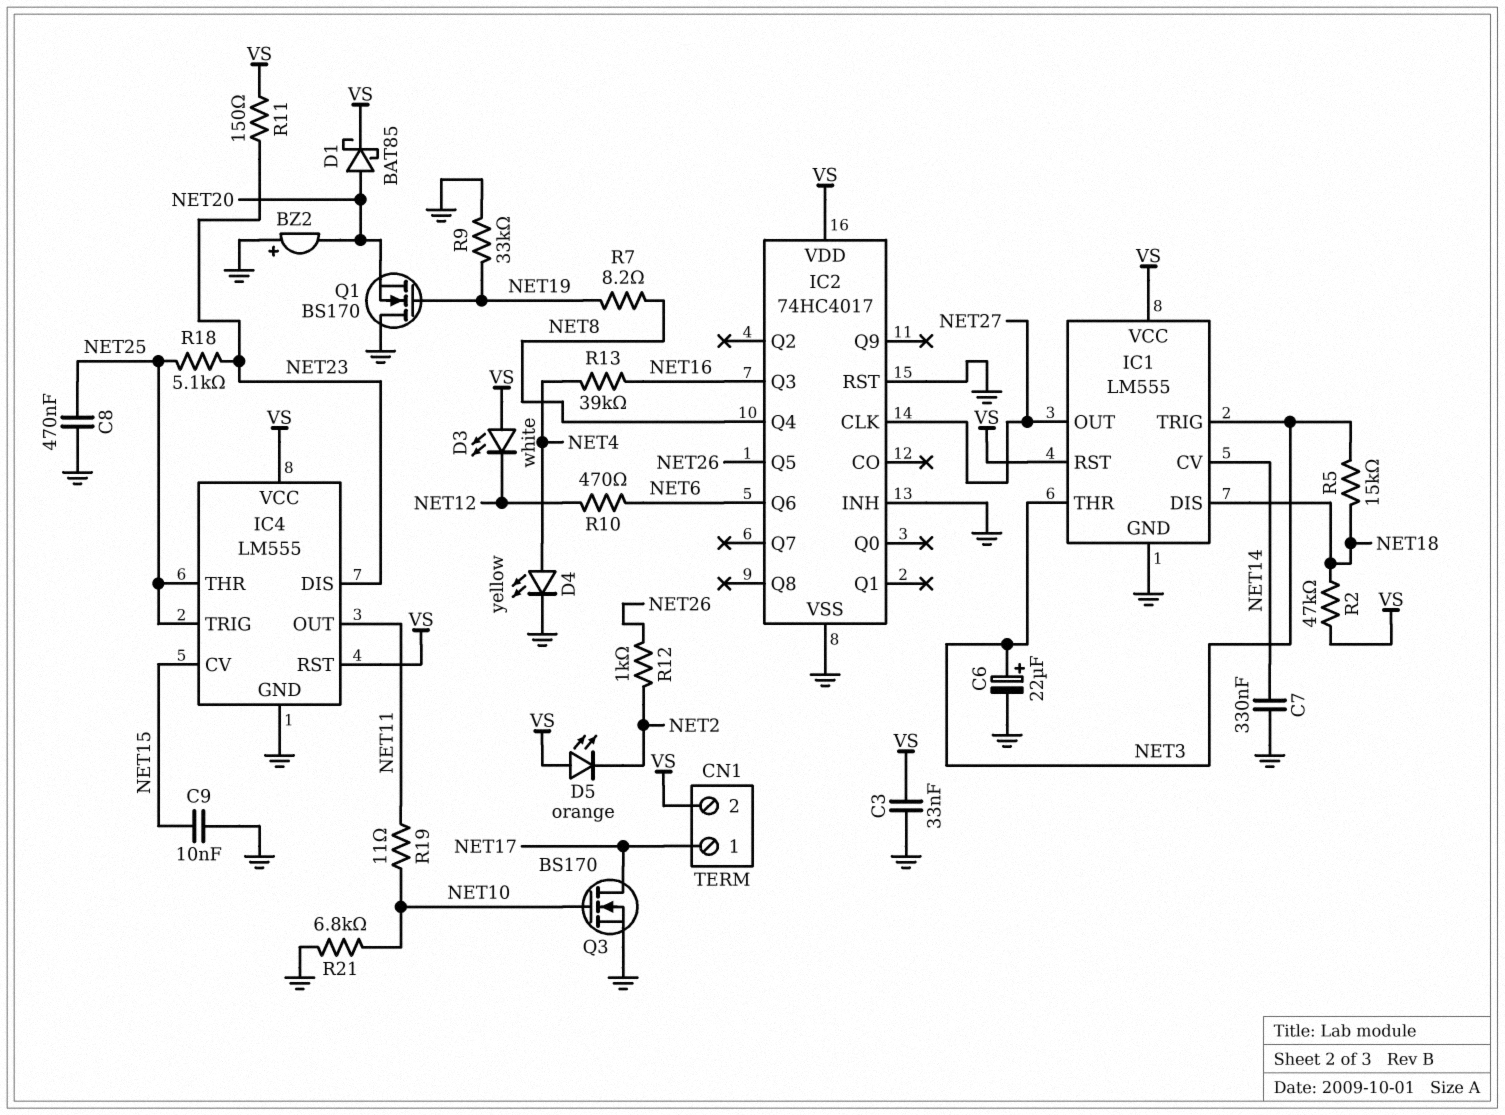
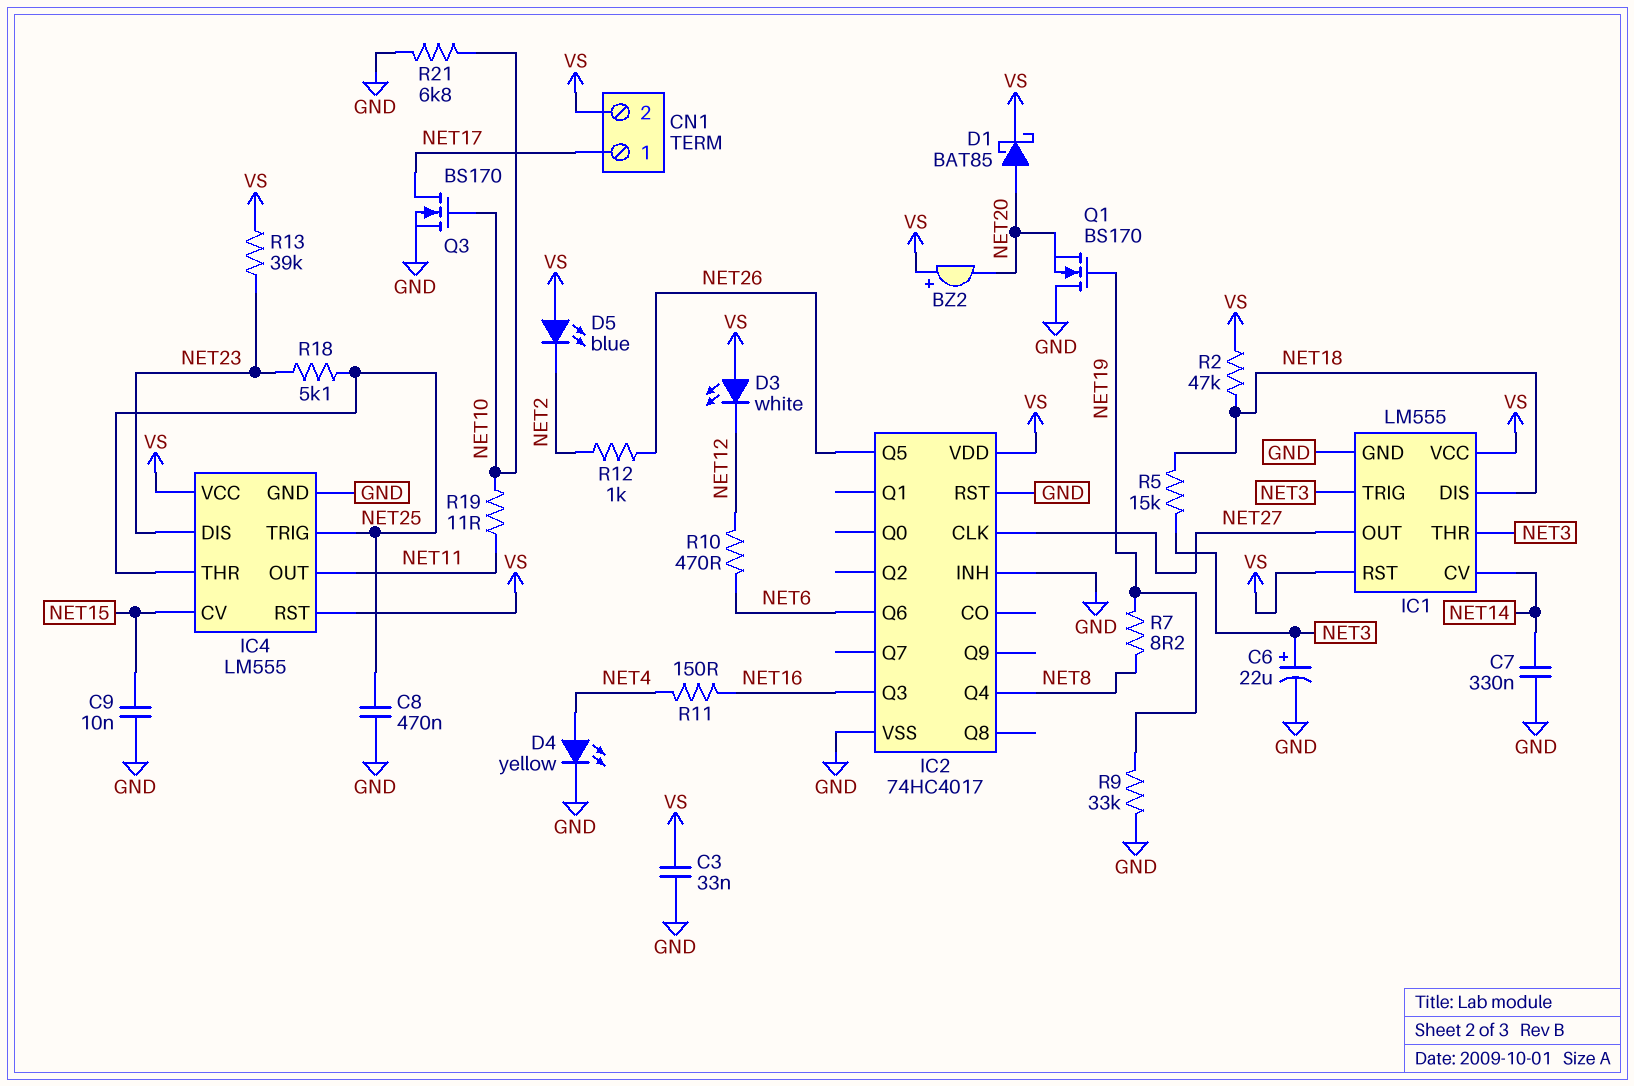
BZ2: buzzer (plus GND, minus NET20) -> buzzer (plus VS, minus NET20)
D5: LED orange (A VS, K NET2) -> LED blue (A VS, K NET2)
R11: 150 (NET23, VS) -> 150 (NET4, NET16)
R13: 39k (NET4, NET16) -> 39k (NET23, VS)

